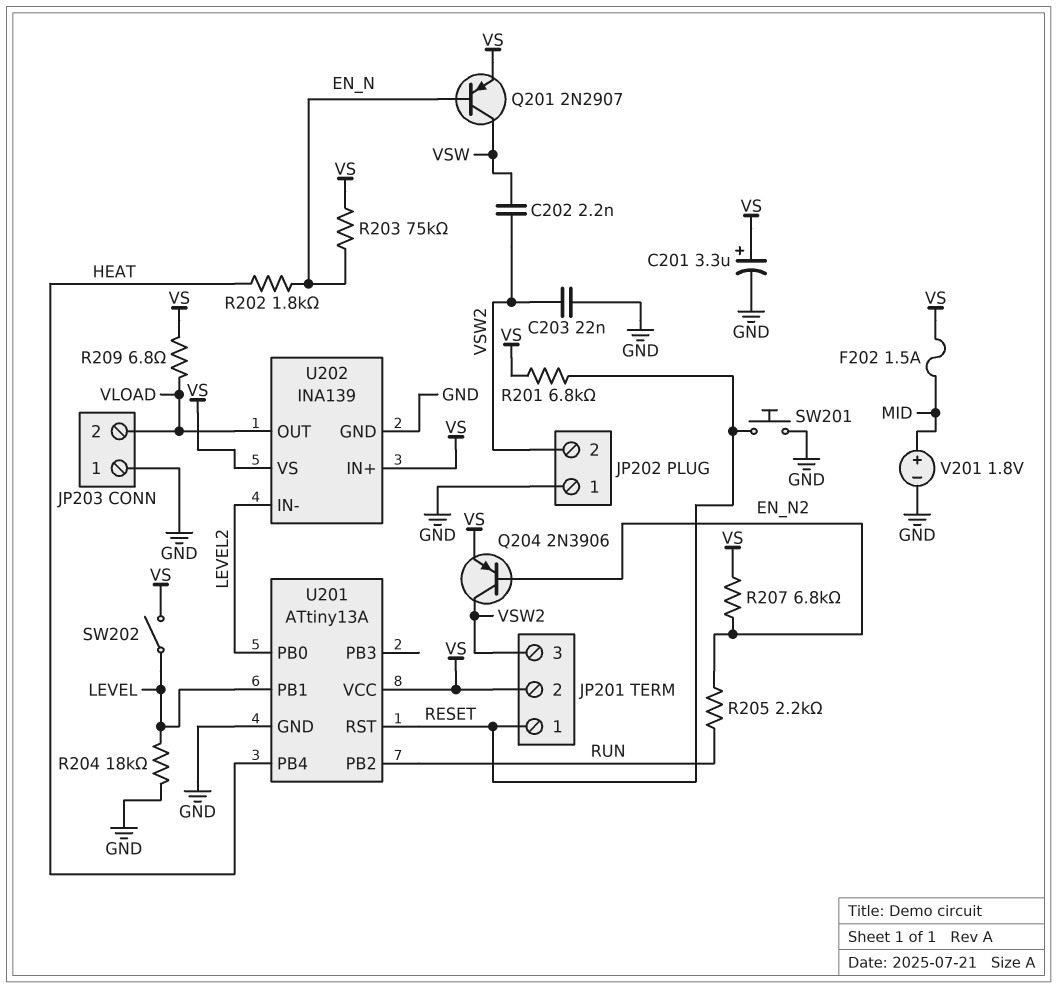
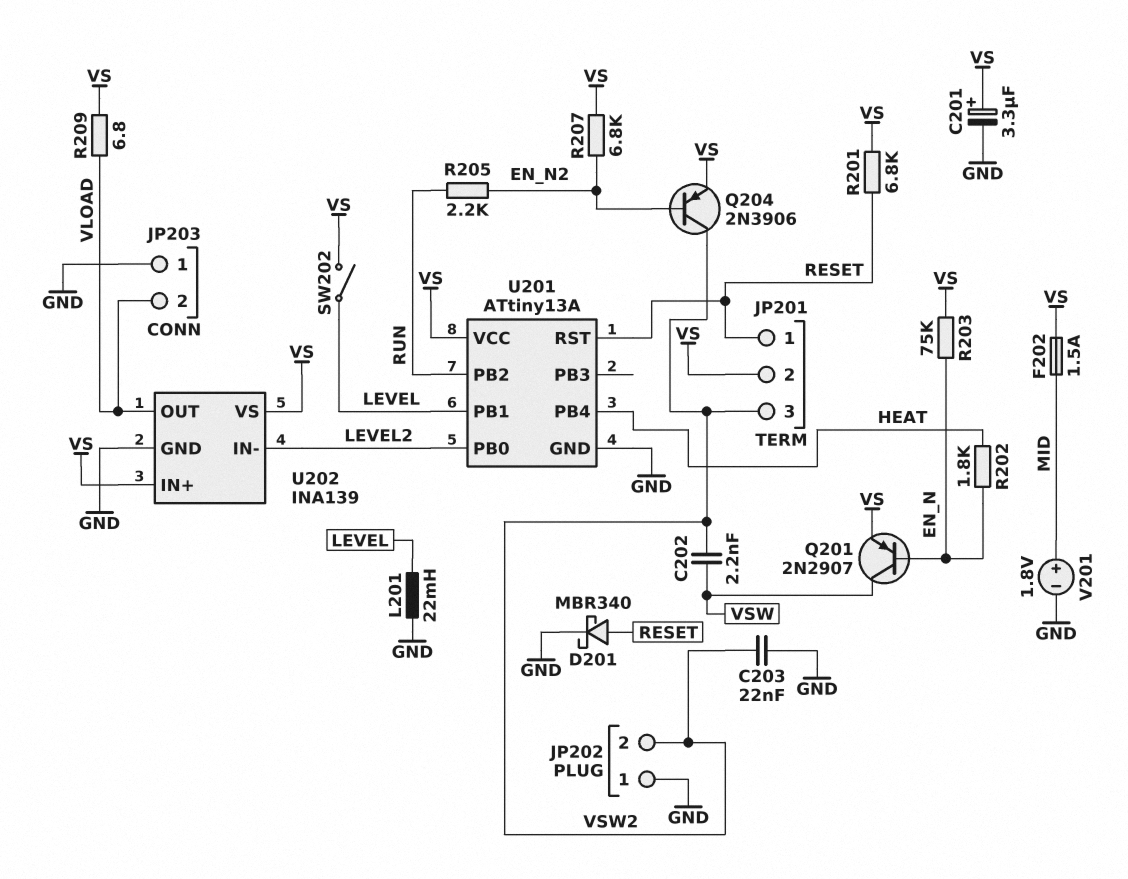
D201: none -> schottky MBR340 (A RESET, K GND)
L201: none -> 22mH (GND, LEVEL)
R204: 18k (GND, LEVEL) -> none
SW201: button (GND, RESET) -> none

